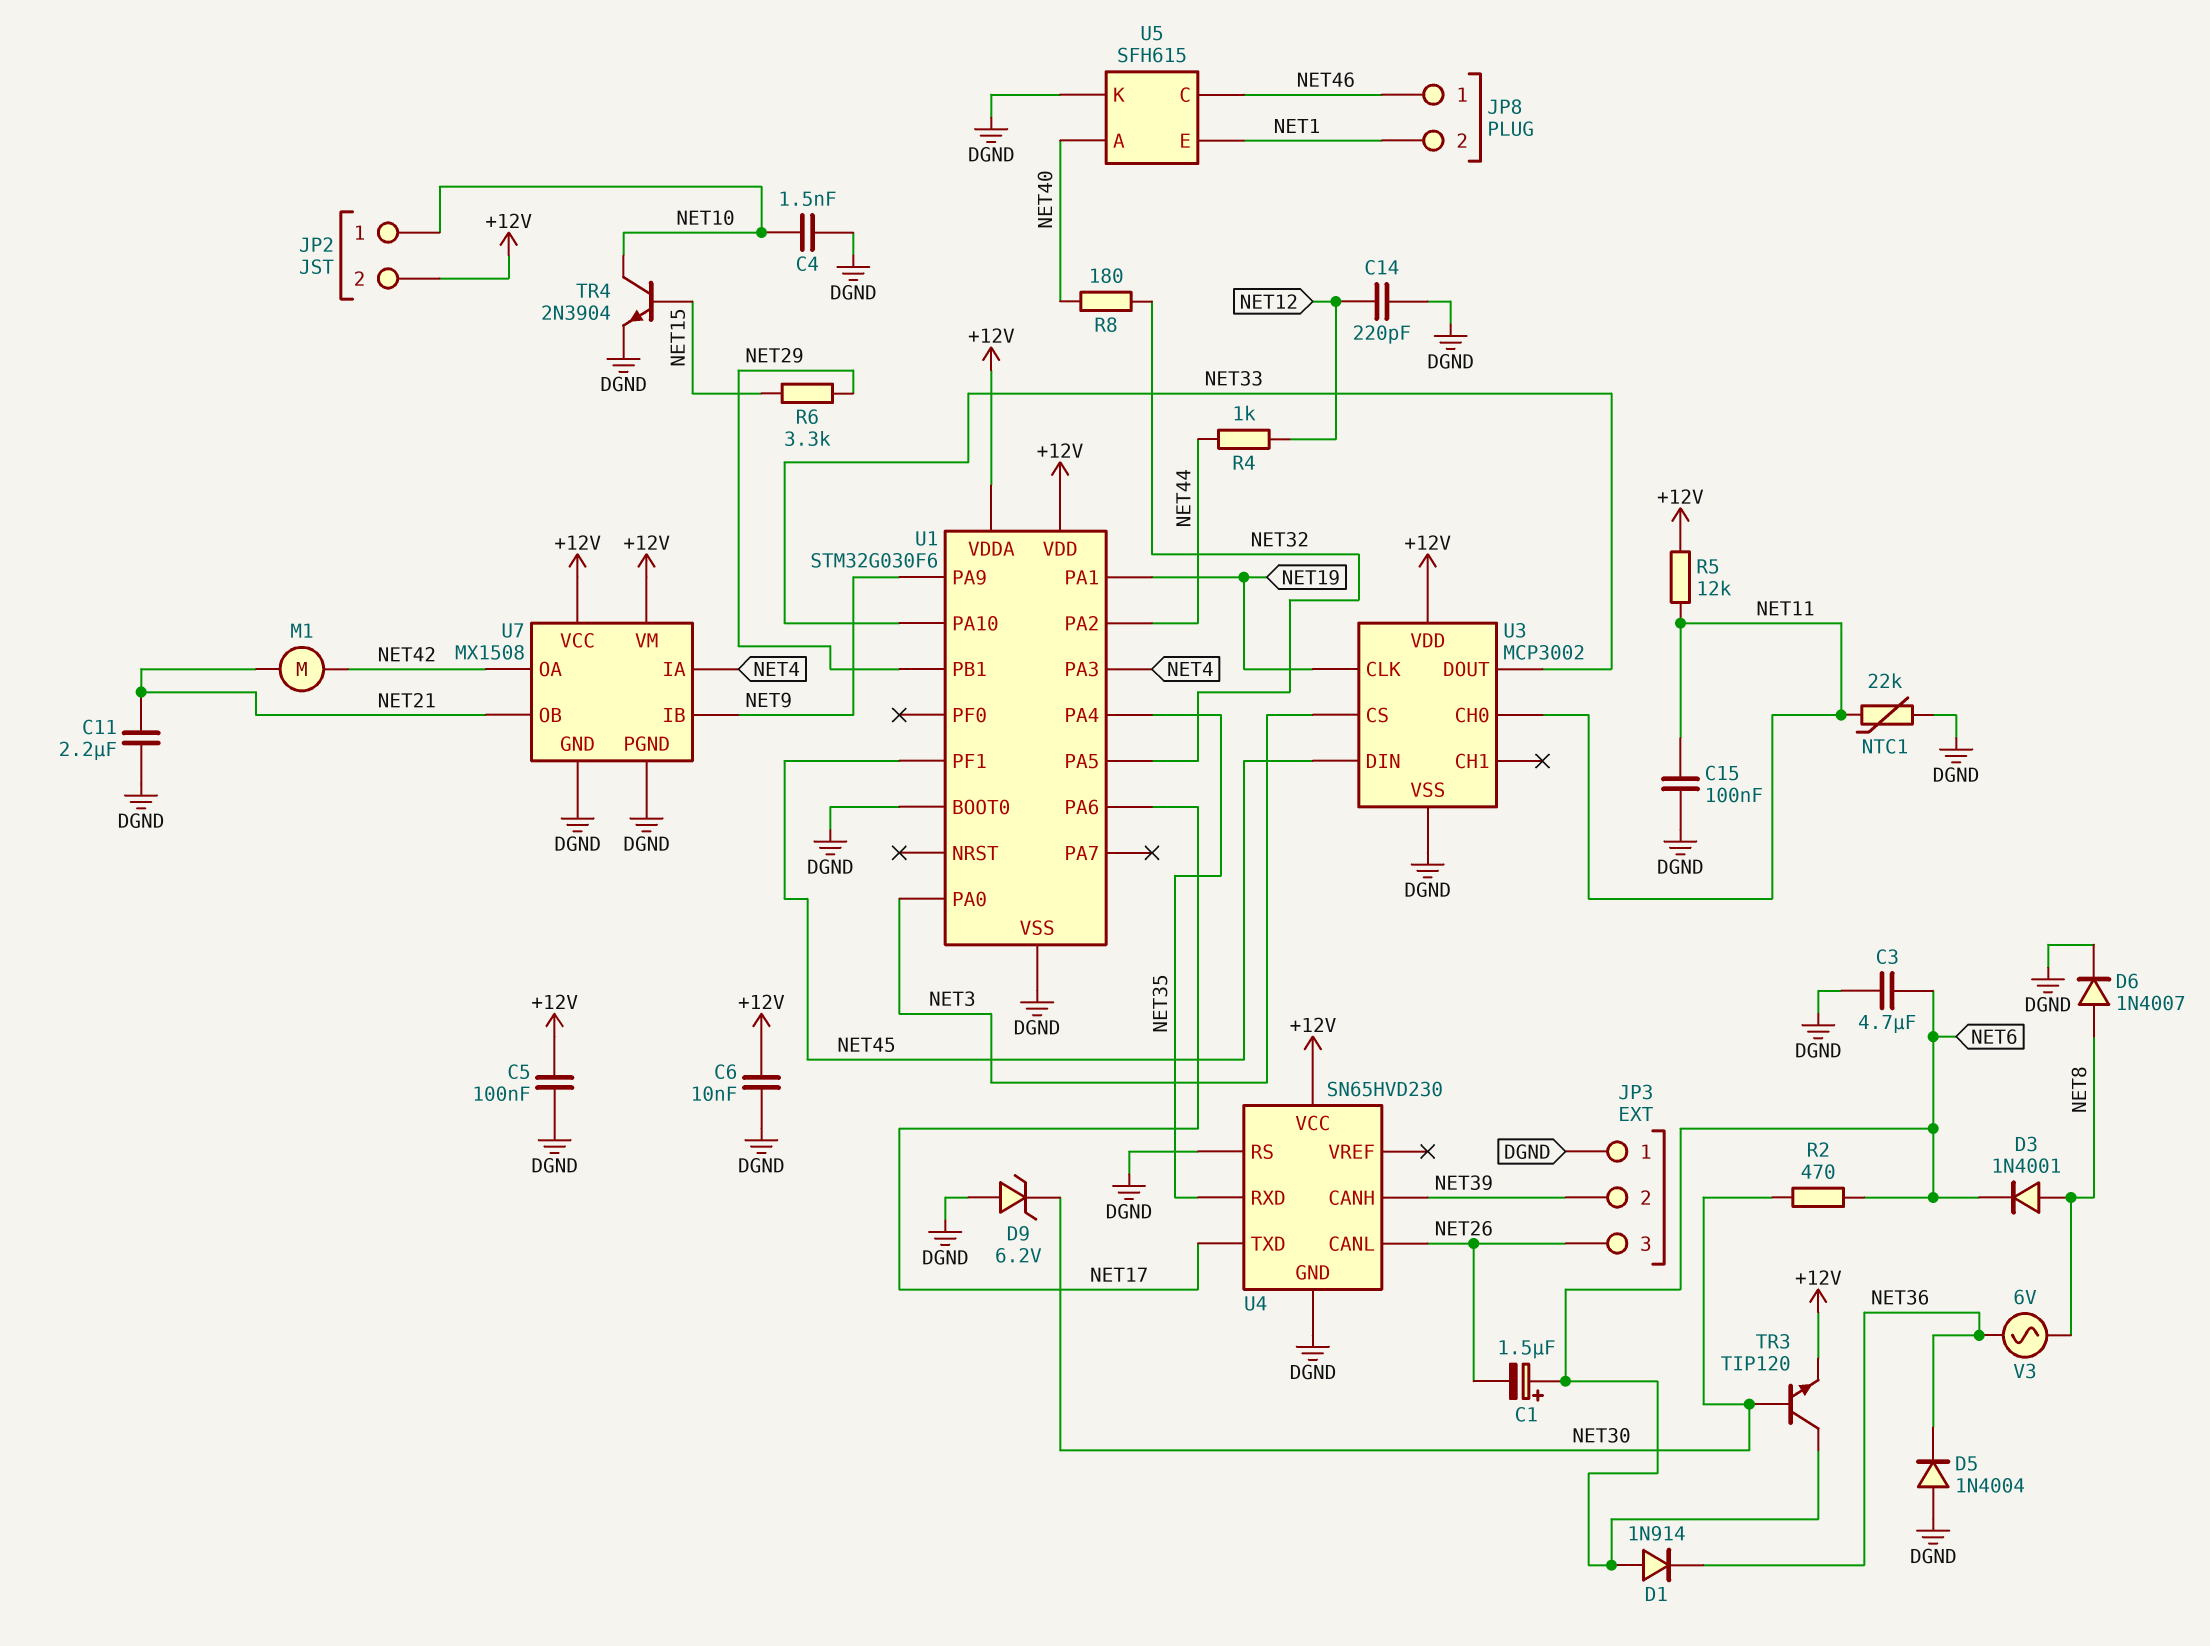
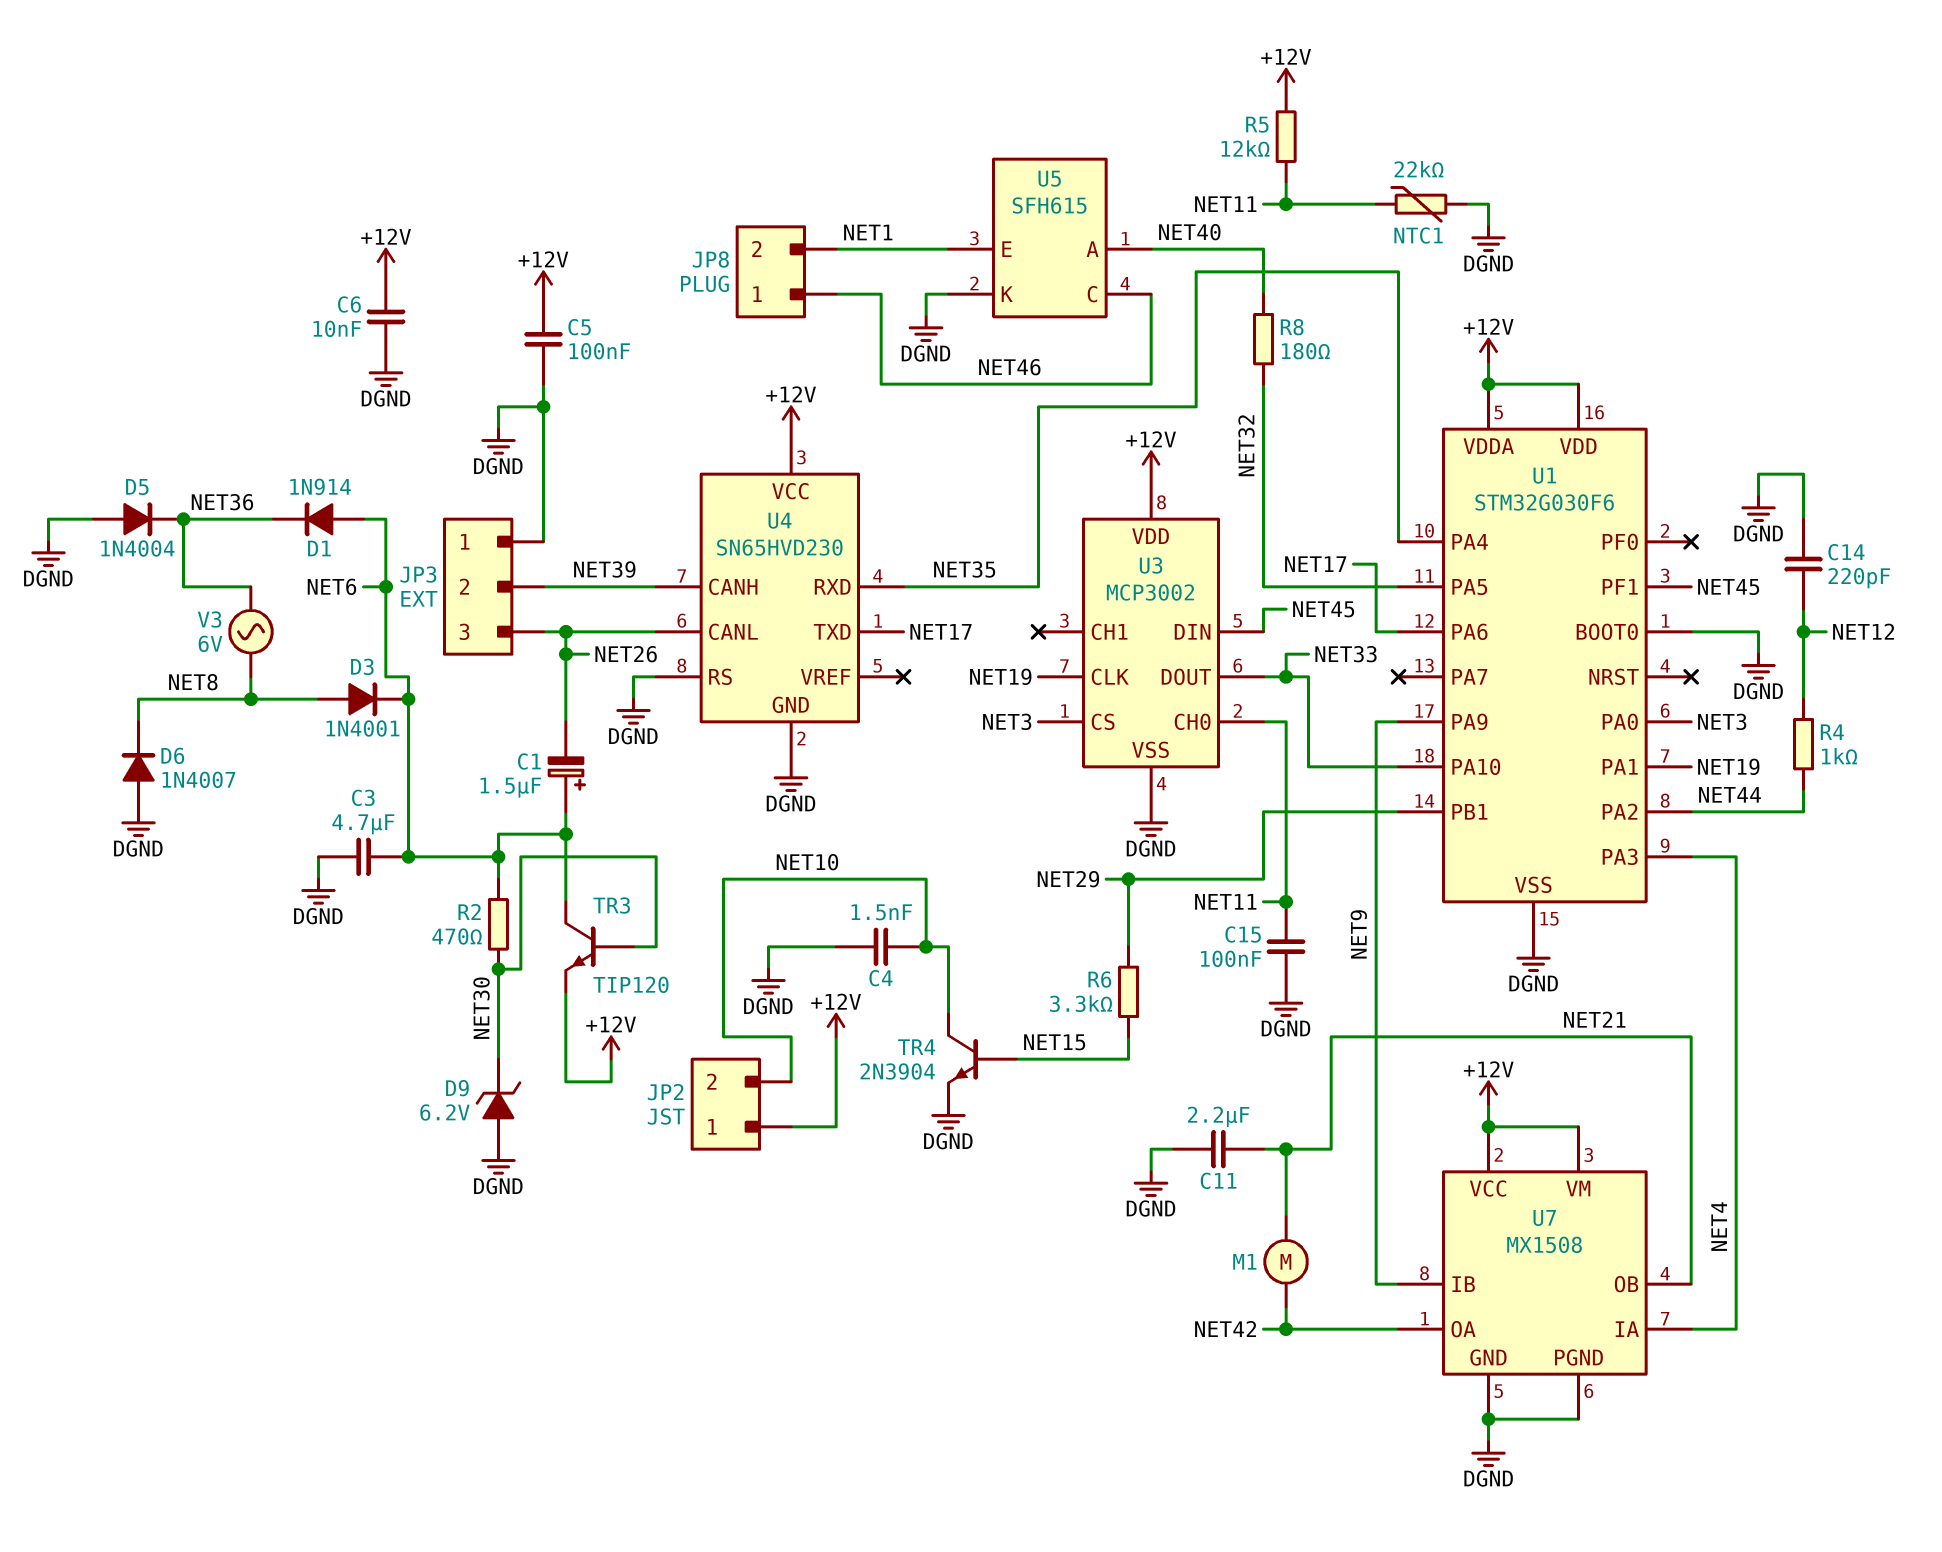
D6: diode 1N4007 (A NET8, K DGND) -> diode 1N4007 (A DGND, K NET8)
JP2 pin 1: NET10 -> +12V
JP2 pin 2: +12V -> NET10

